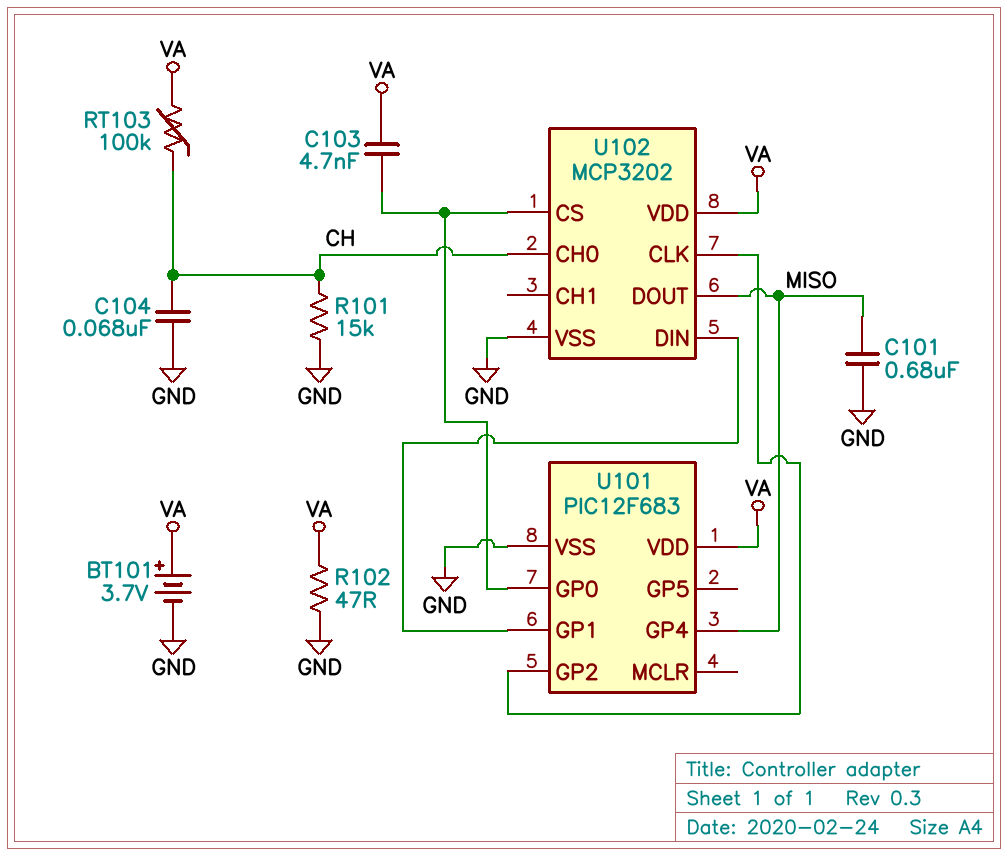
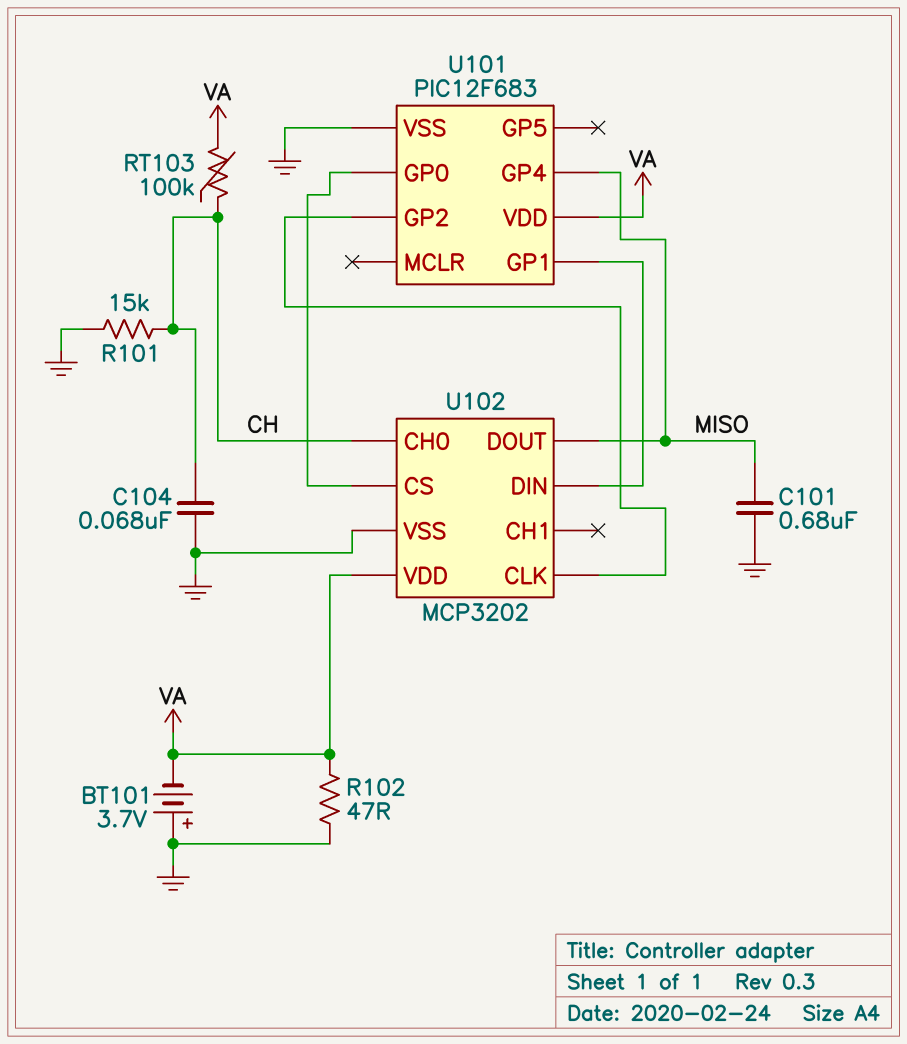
BT101: 3.7V (plus VA, minus GND) -> 3.7V (plus GND, minus VA)
C103: 4.7nF (U101/GP0, VA) -> none

